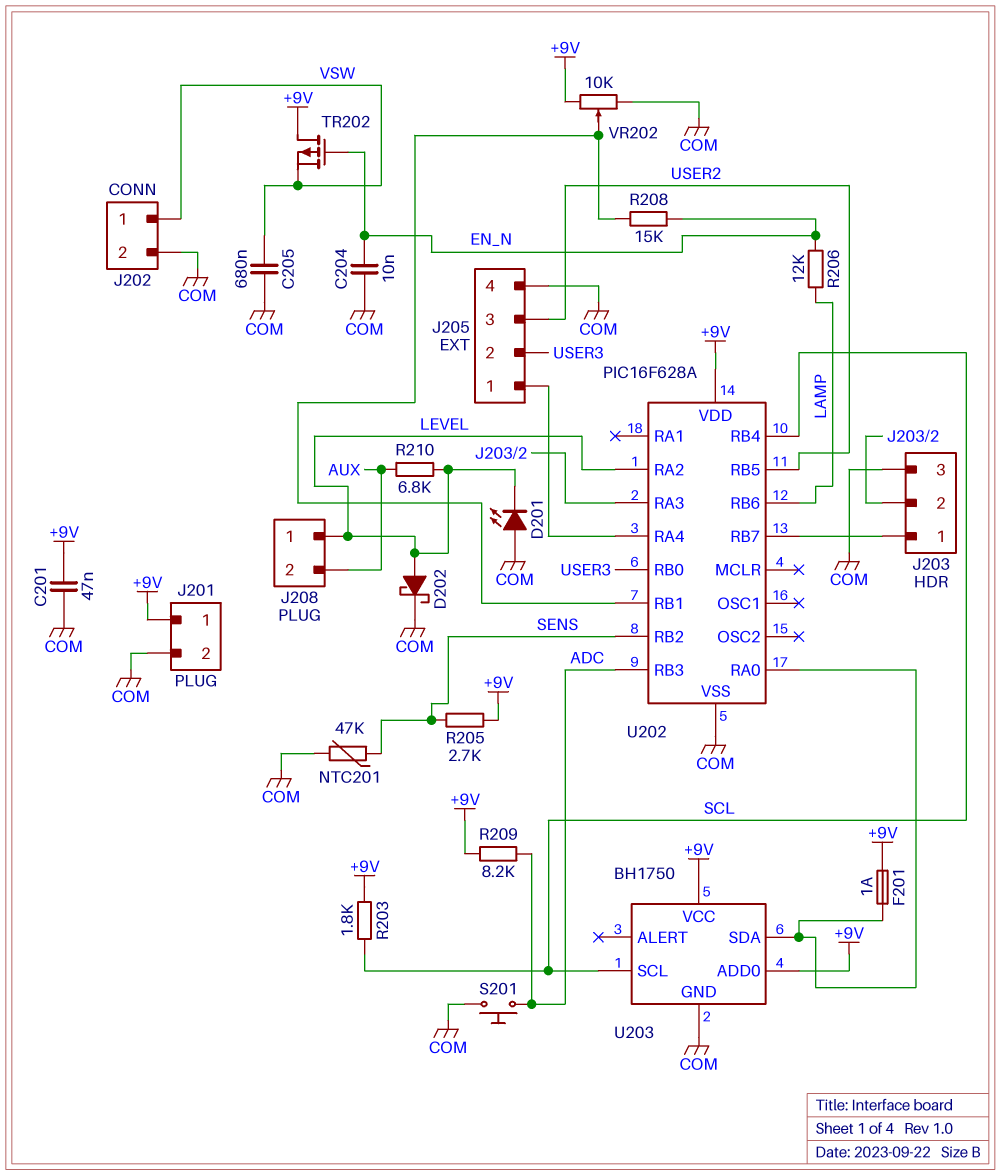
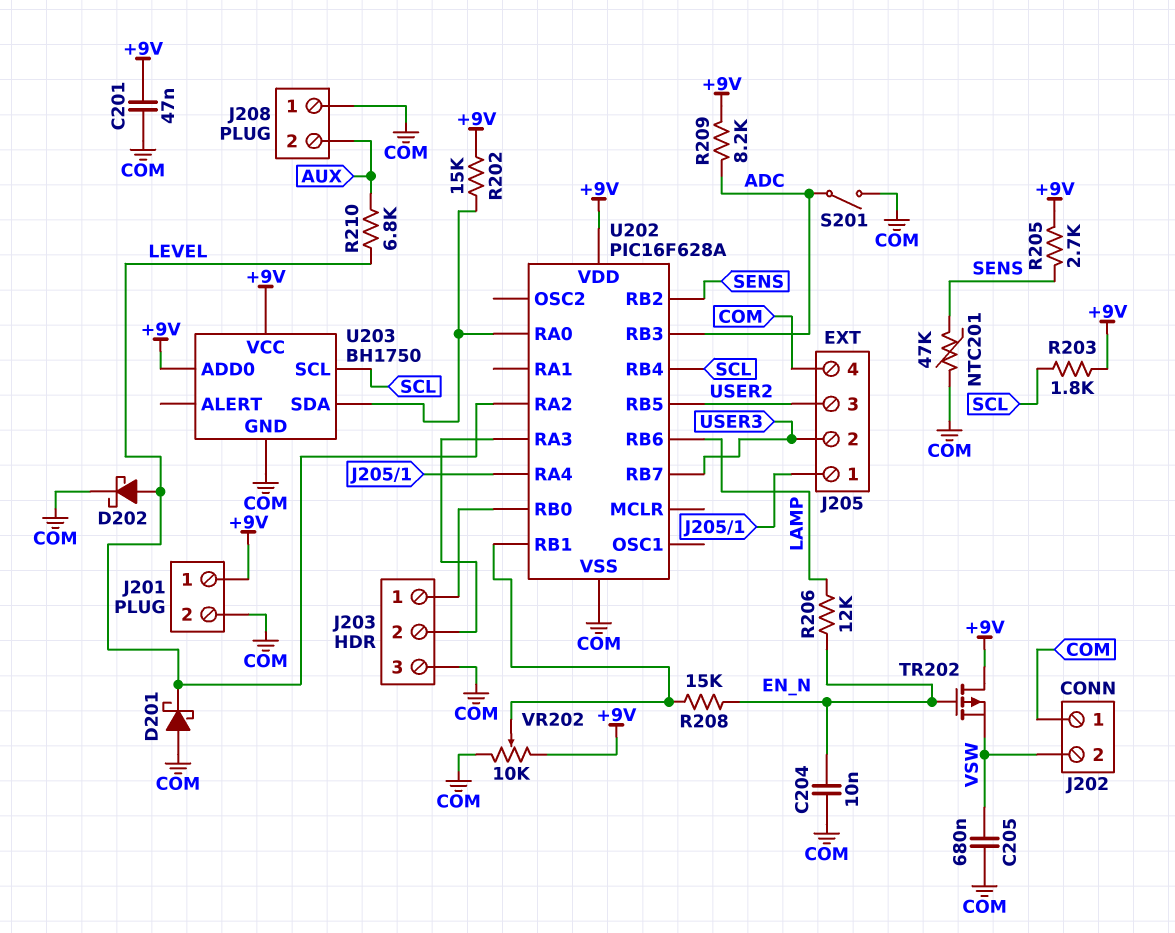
D201: LED (A COM, K LEVEL) -> schottky (A COM, K LEVEL)
F201: 1A (+9V, U202/RA0) -> none
J202 pin 1: VSW -> COM
J202 pin 2: COM -> VSW
J208 pin 1: LEVEL -> COM
R202: none -> 15k (+9V, U202/RA0)
S201: button (ADC, COM) -> switch (ADC, COM)
U202 pin RB0: USER3 -> J203/1
U202 pin RB7: J203/1 -> USER3

